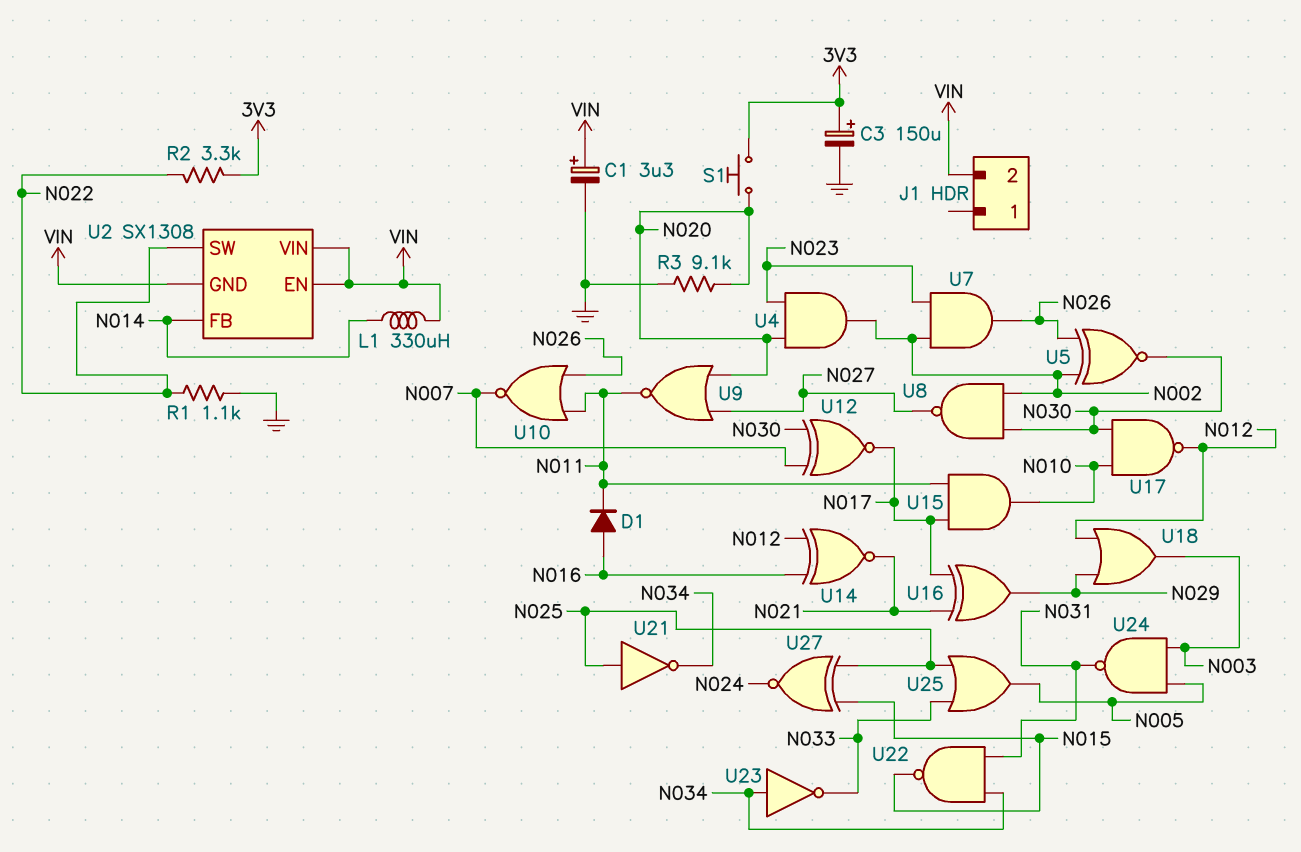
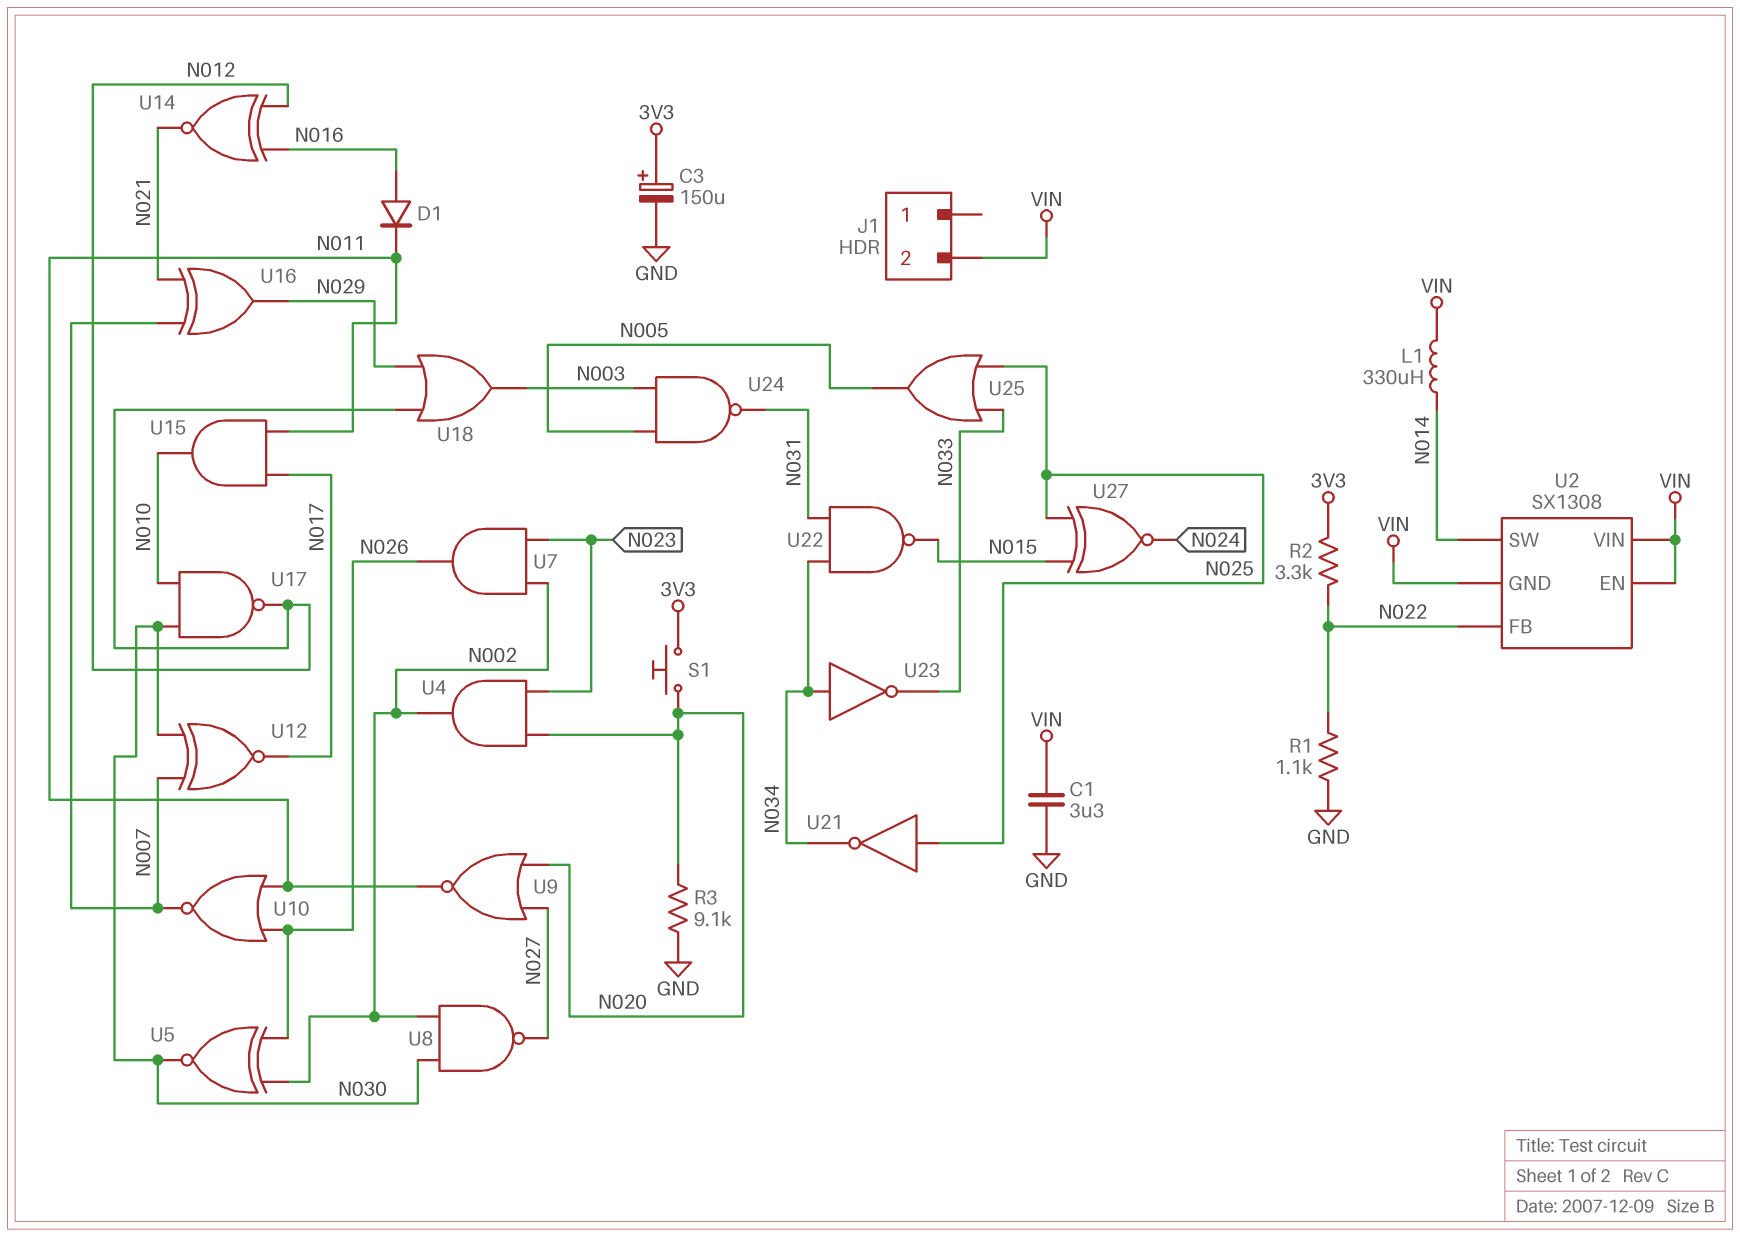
C1: 3.3uF (plus VIN, minus GND) -> 3.3uF (GND, VIN)
U2 pin FB: N014 -> N022
U2 pin SW: N022 -> N014
U16: XOR (in N017, in N021, out N029) -> XOR (in N007, in N021, out N029)

